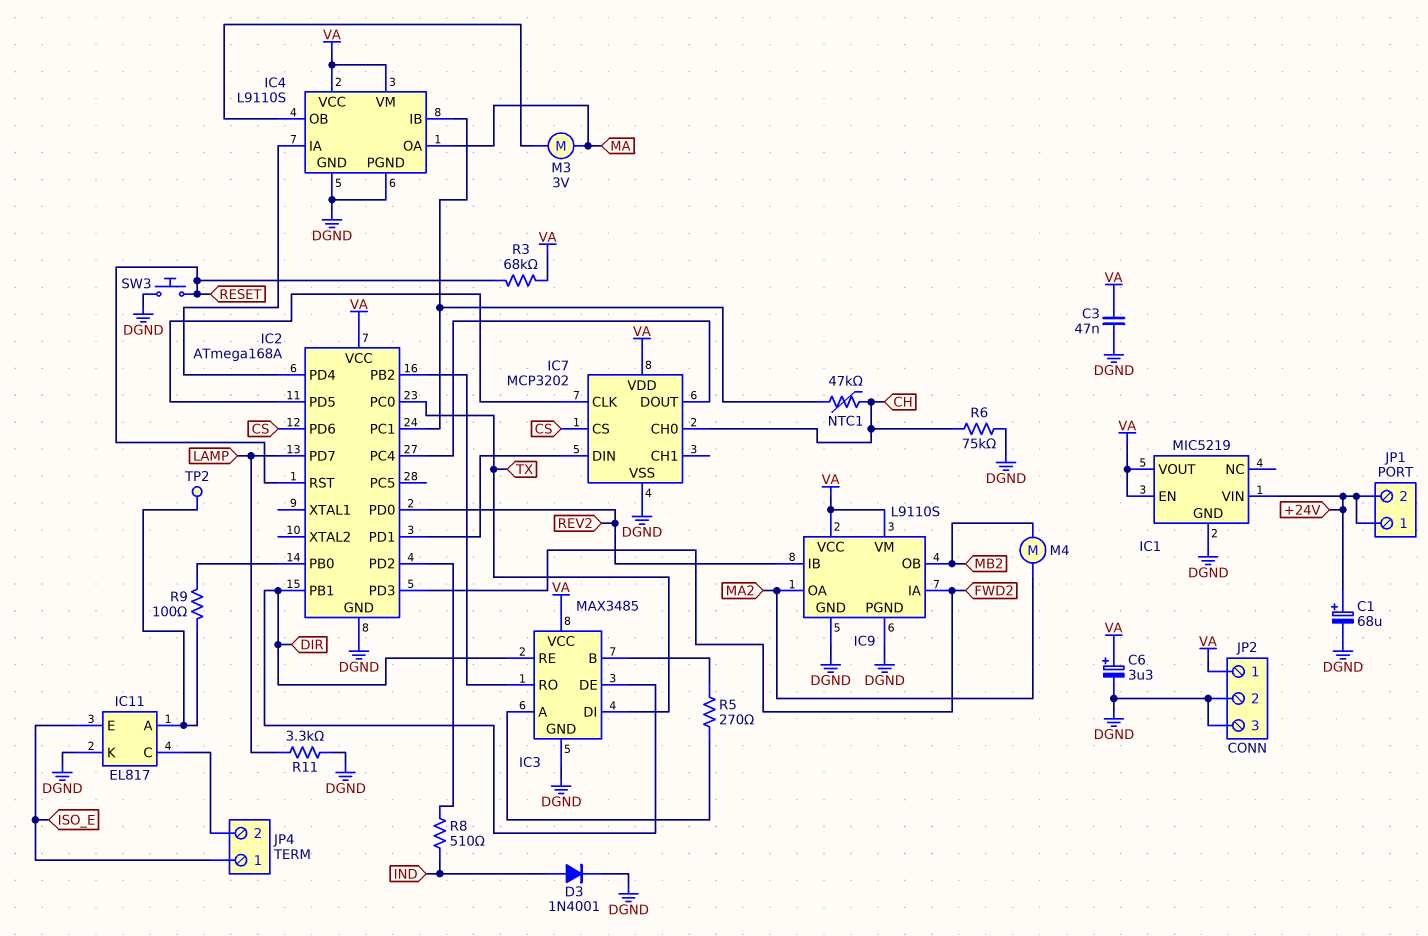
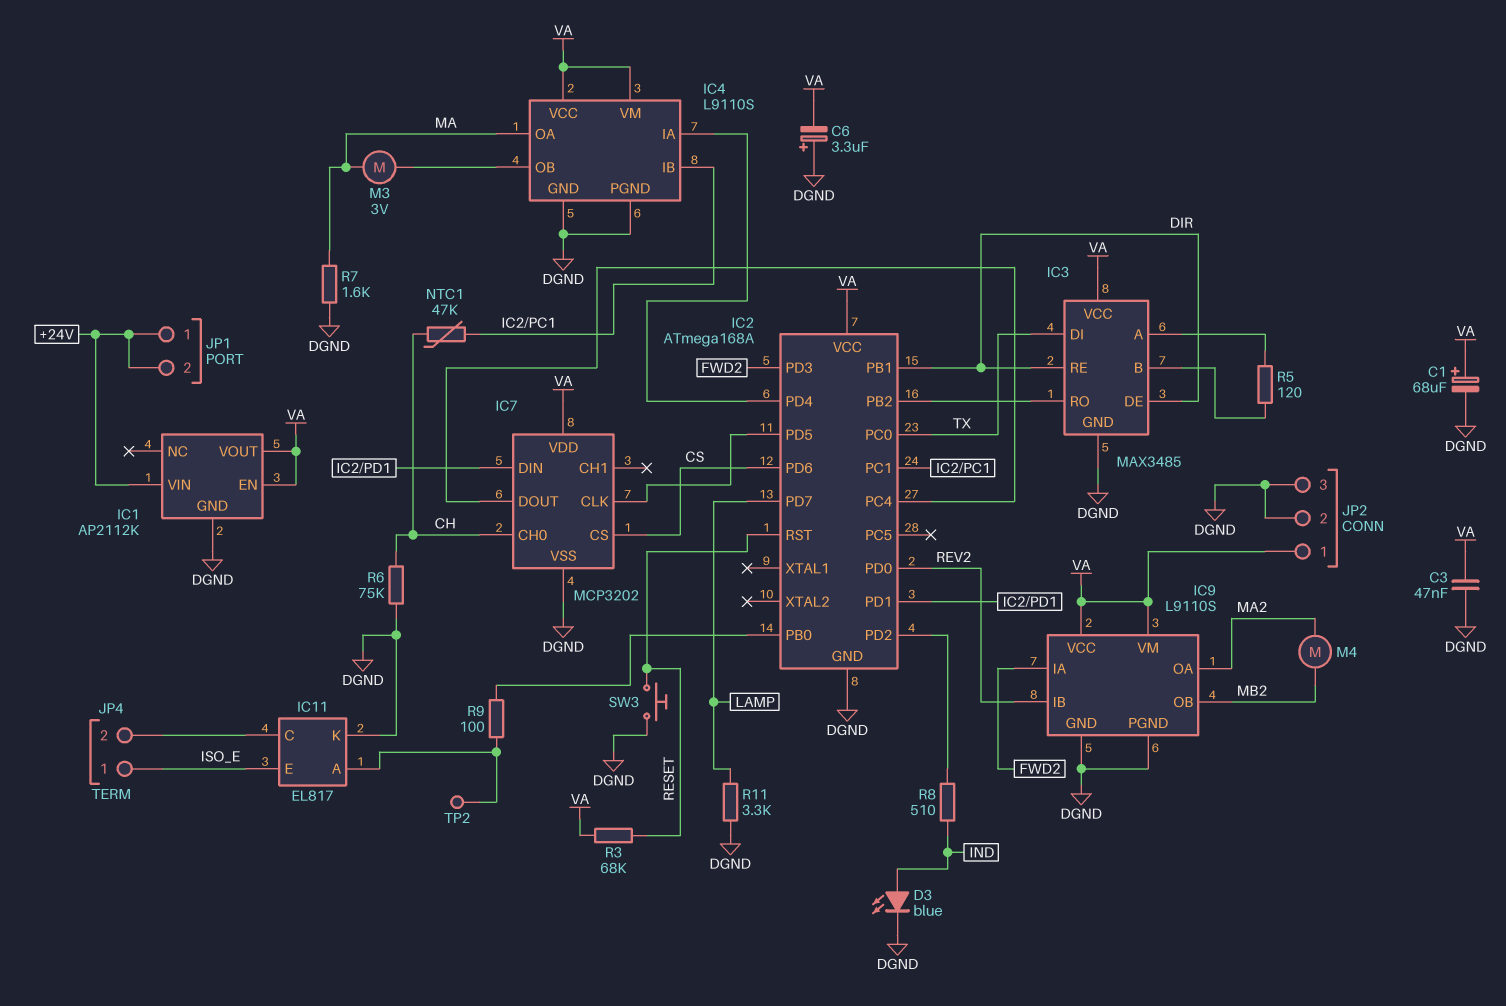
C1: 68uF (plus +24V, minus DGND) -> 68uF (plus VA, minus DGND)
C6: 3.3uF (plus VA, minus DGND) -> 3.3uF (plus DGND, minus VA)
D3: diode 1N4001 (A IND, K DGND) -> LED blue (A IND, K DGND)
IC1: MIC5219 -> AP2112K
R5: 270 (IC3/A, IC3/B) -> 120 (IC3/A, IC3/B)
R7: none -> 1.6k (DGND, MA)

